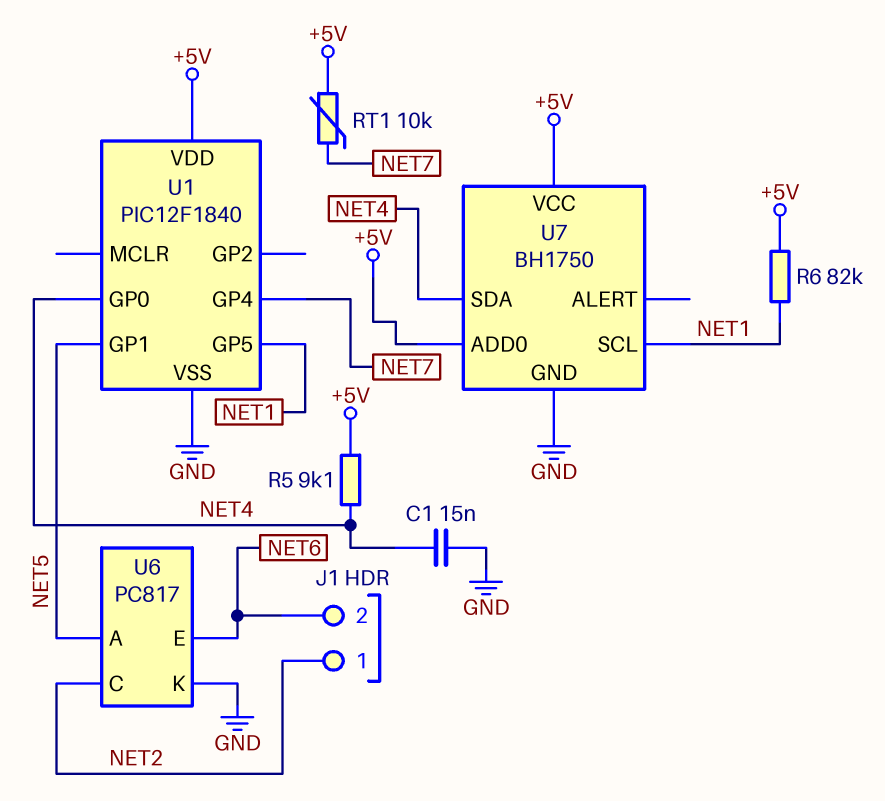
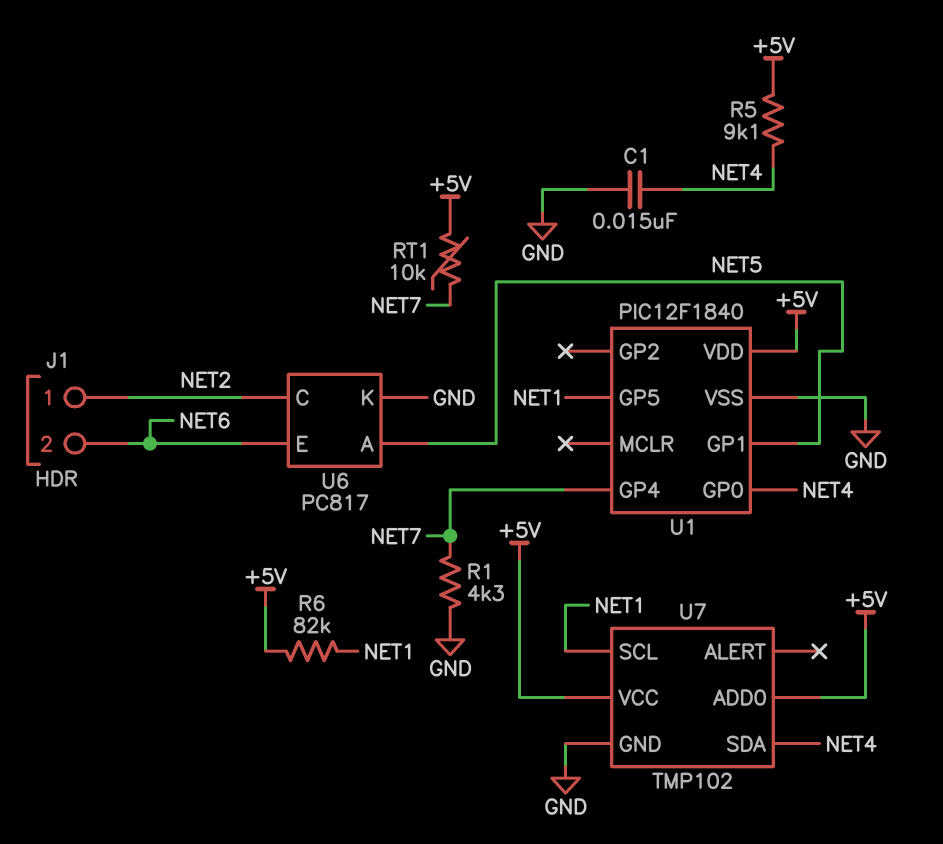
R1: none -> 4.3k (GND, NET7)
U7: BH1750 -> TMP102

